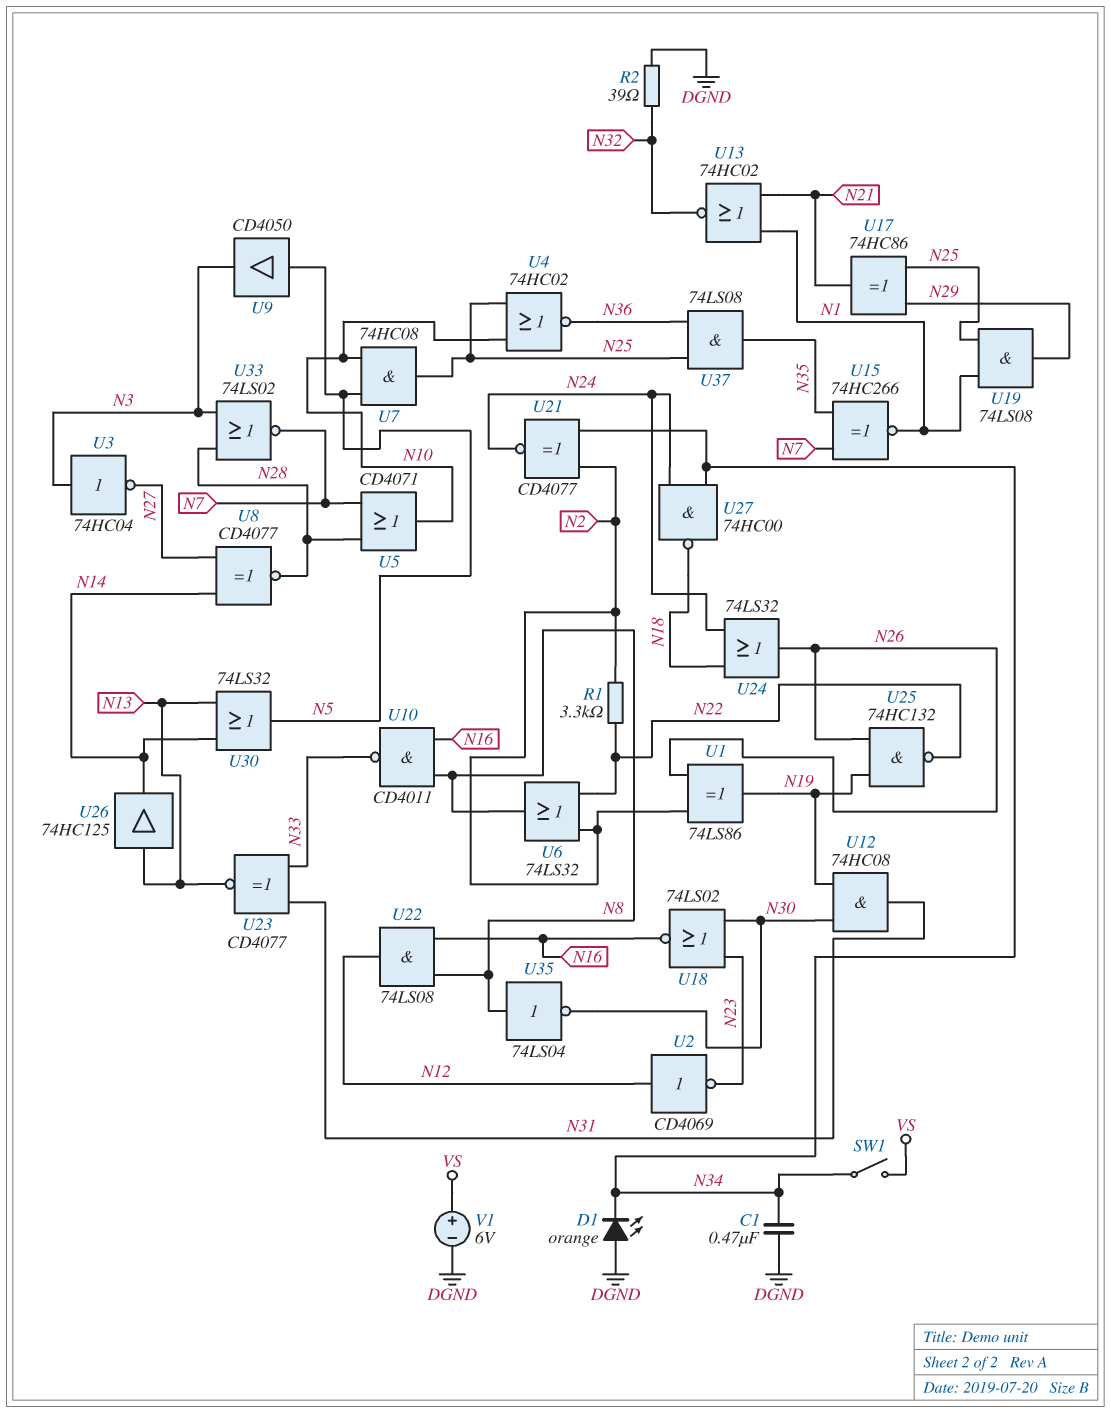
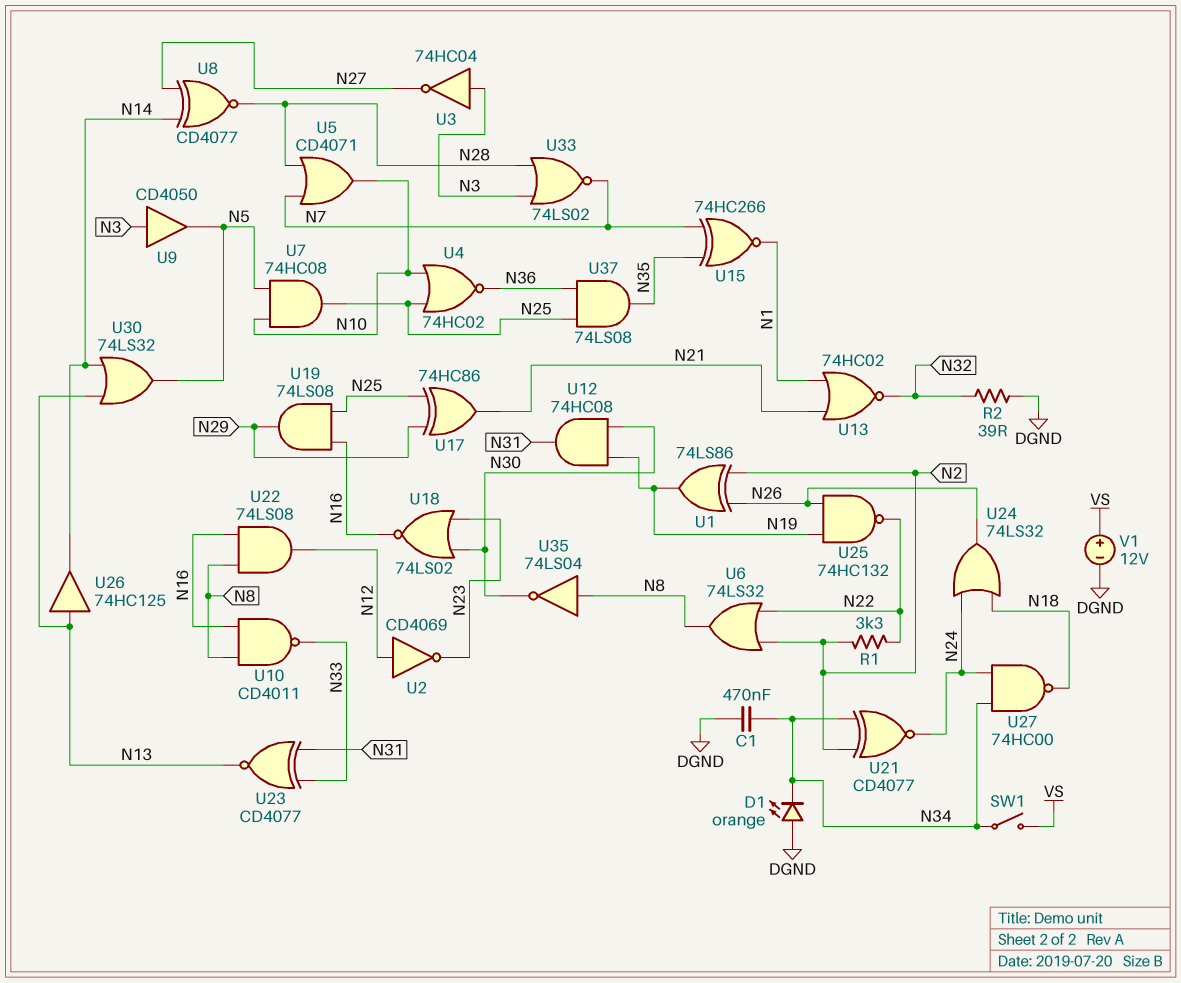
U9: buffer CD4050 (in N5, out N3) -> buffer CD4050 (in N3, out N5)
U19: AND 74LS08 (in N1, in N25, out N29) -> AND 74LS08 (in N16, in N25, out N29)
V1: 6V (plus VS, minus DGND) -> 12V (plus VS, minus DGND)

